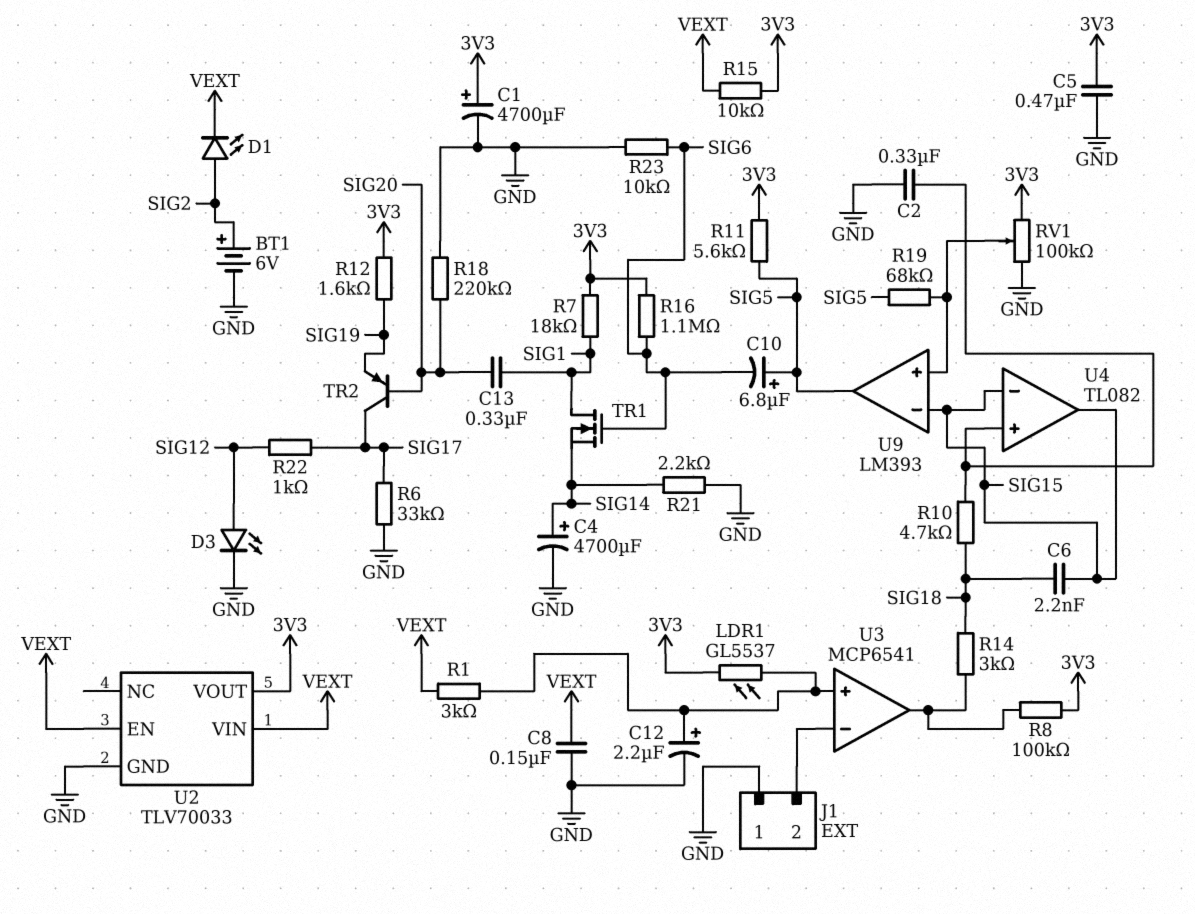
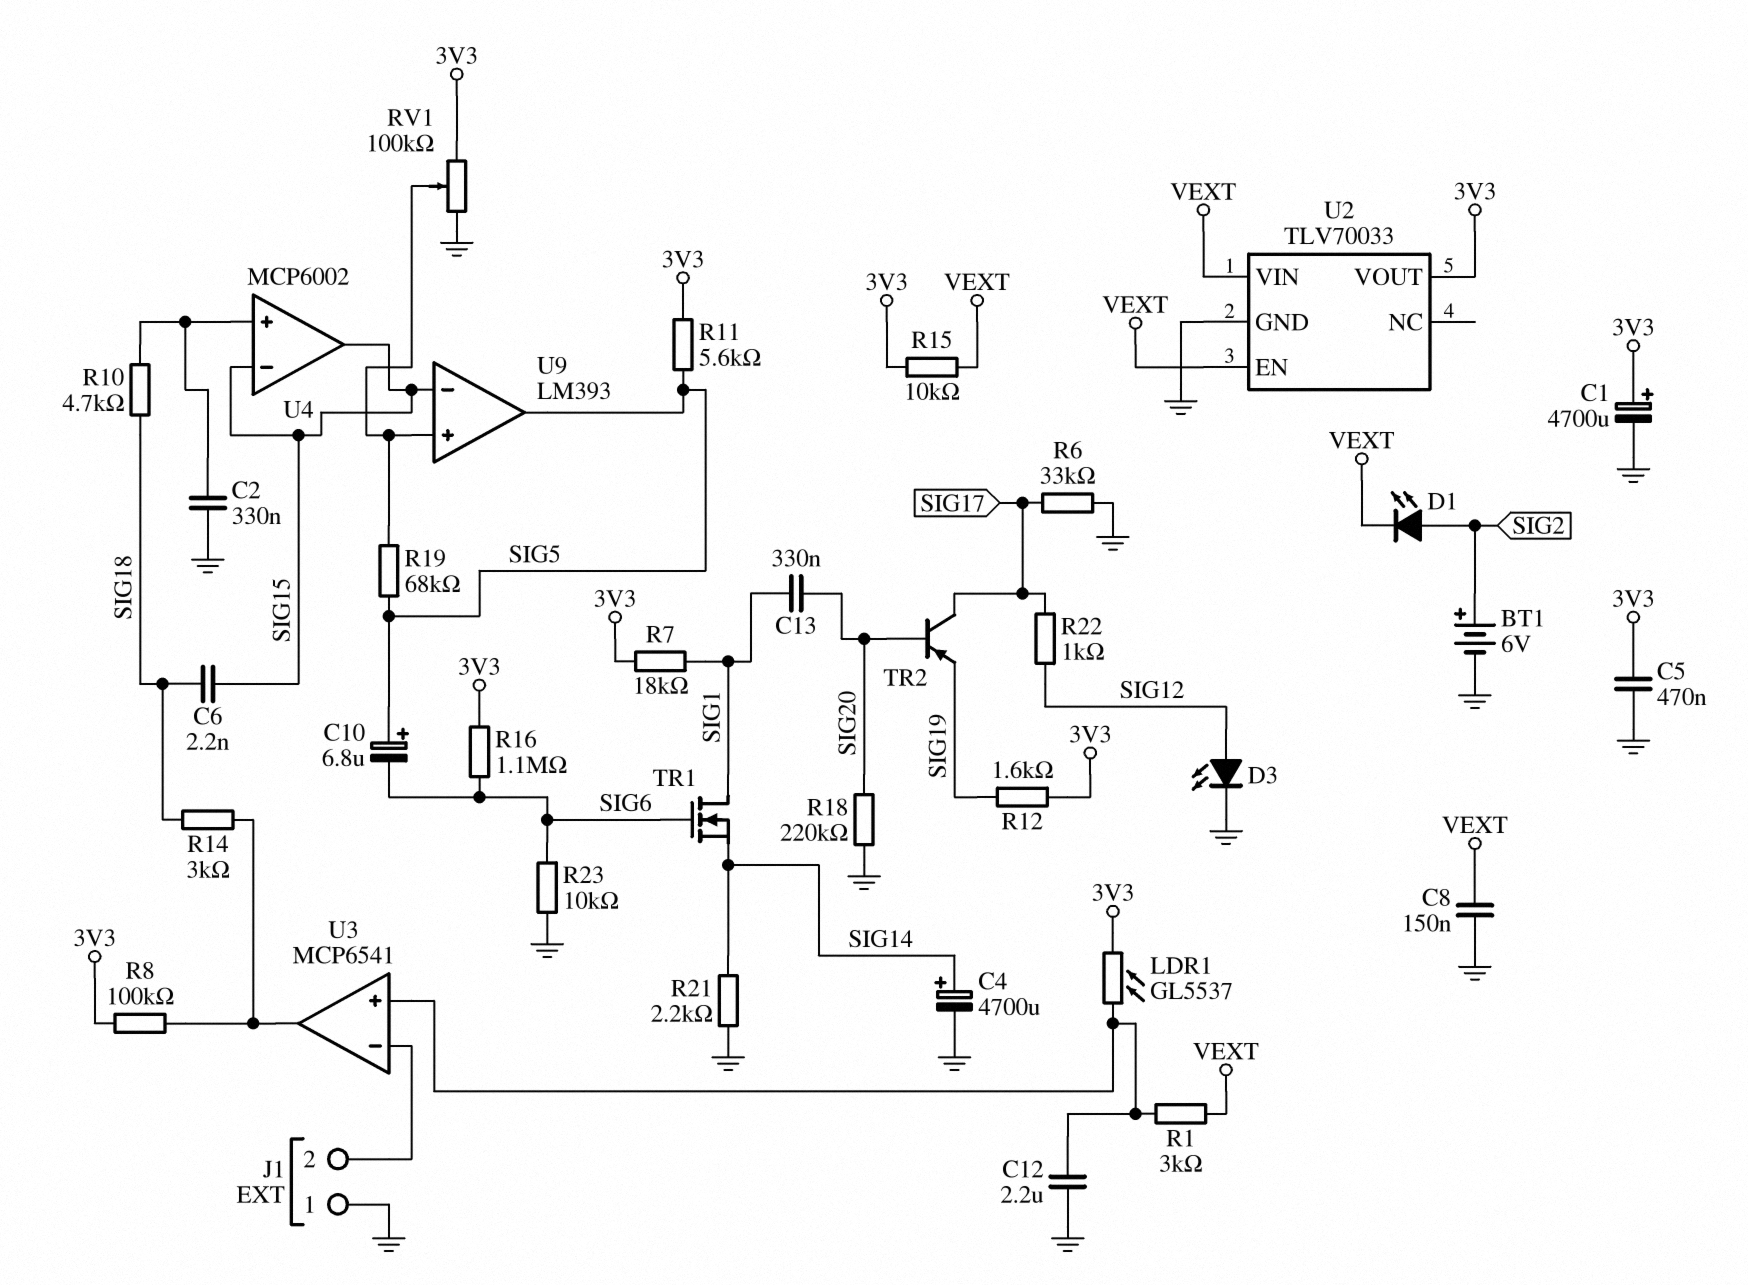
C12: 2.2uF (plus U3/in+, minus GND) -> 2.2uF (GND, U3/in+)
U4: TL082 -> MCP6002

